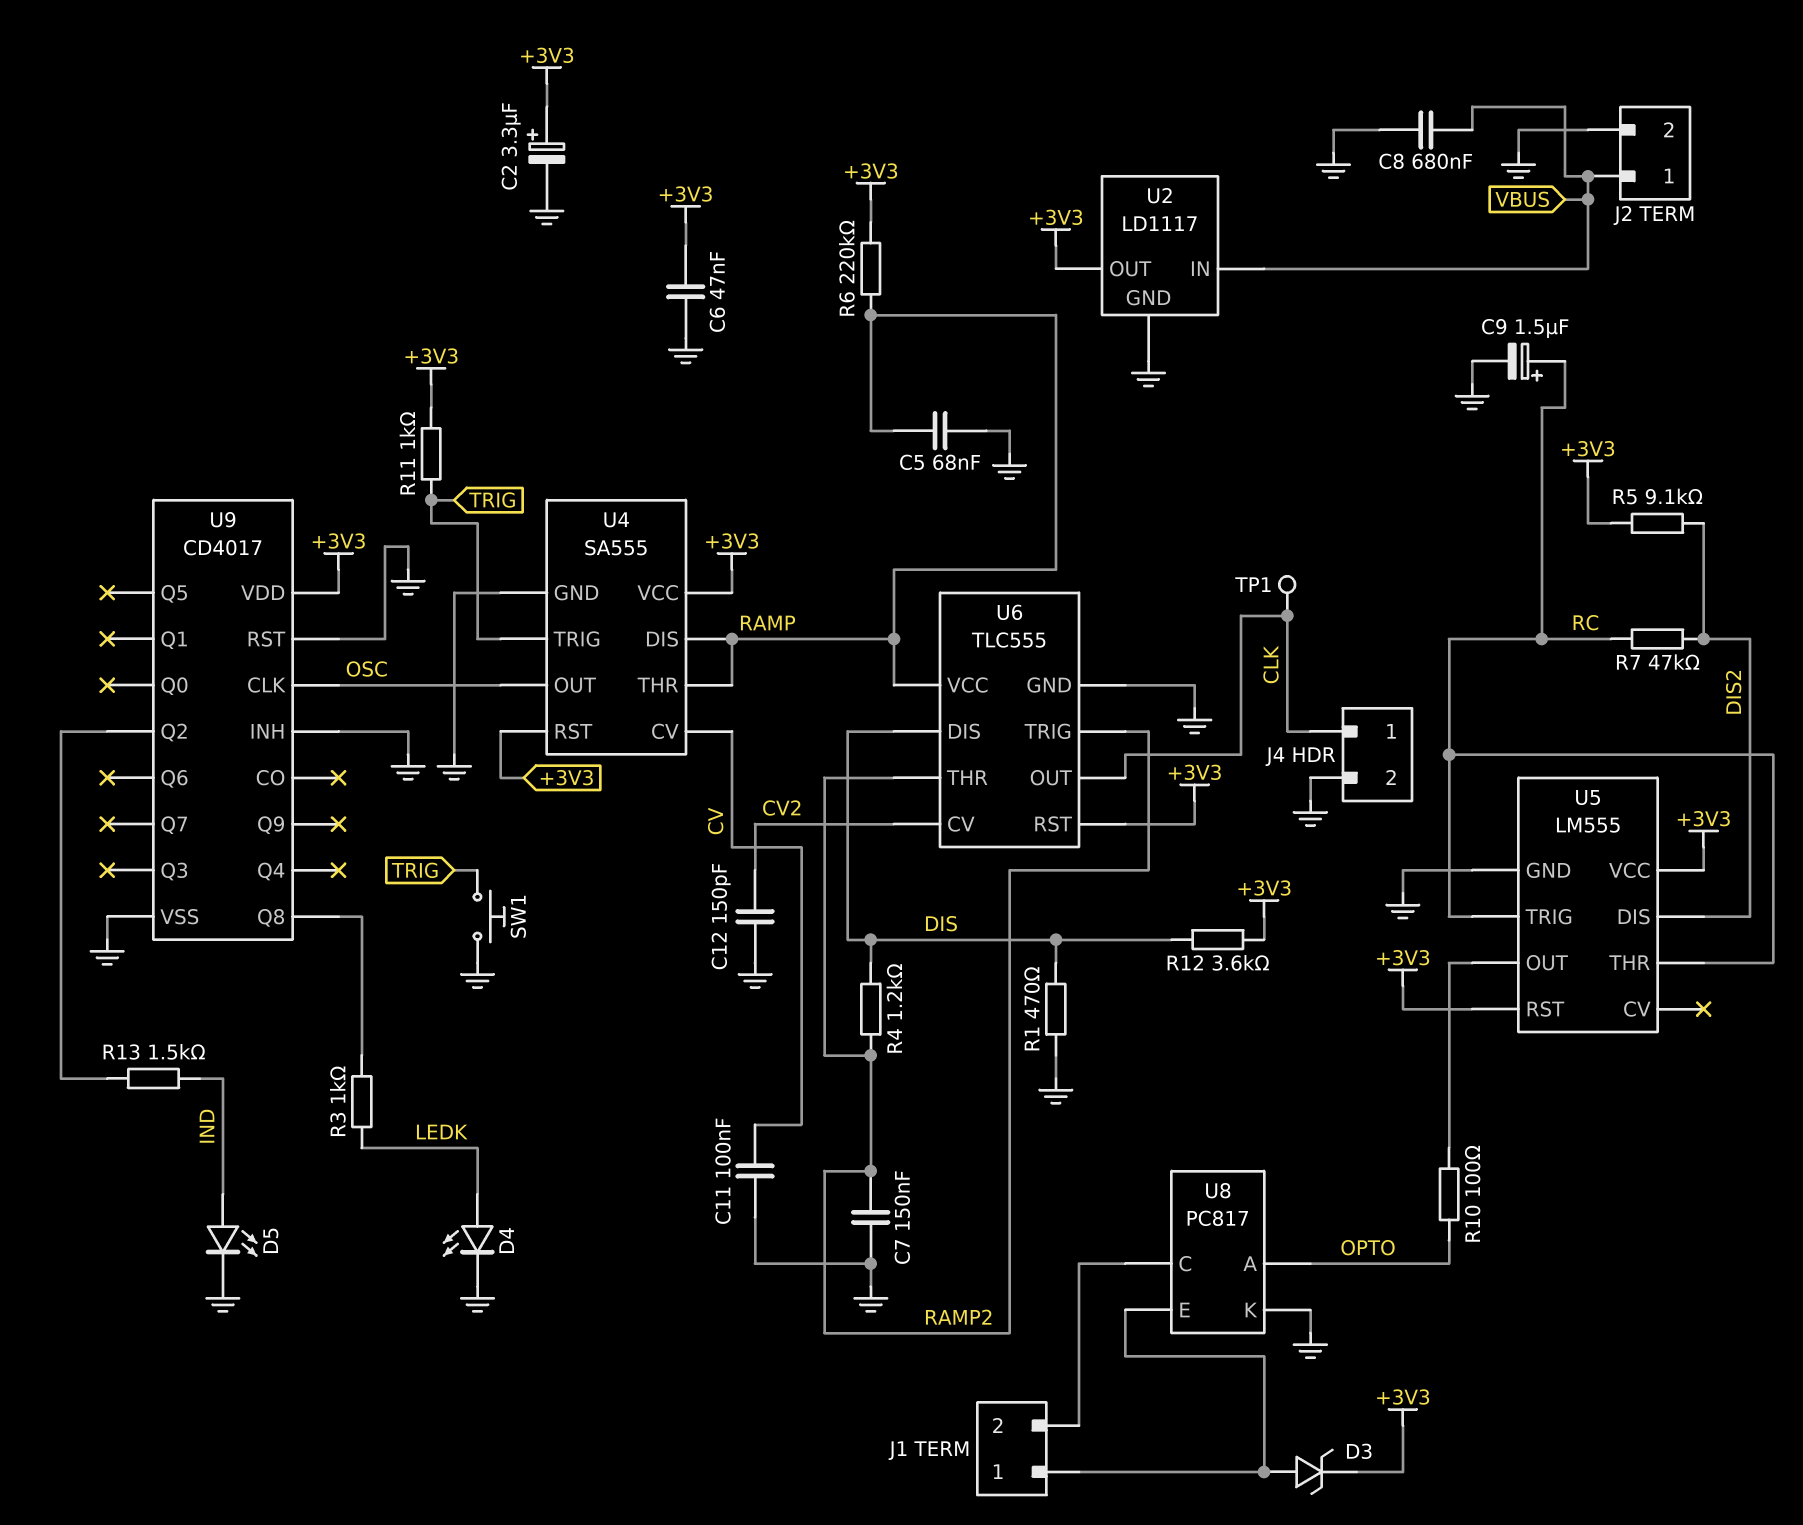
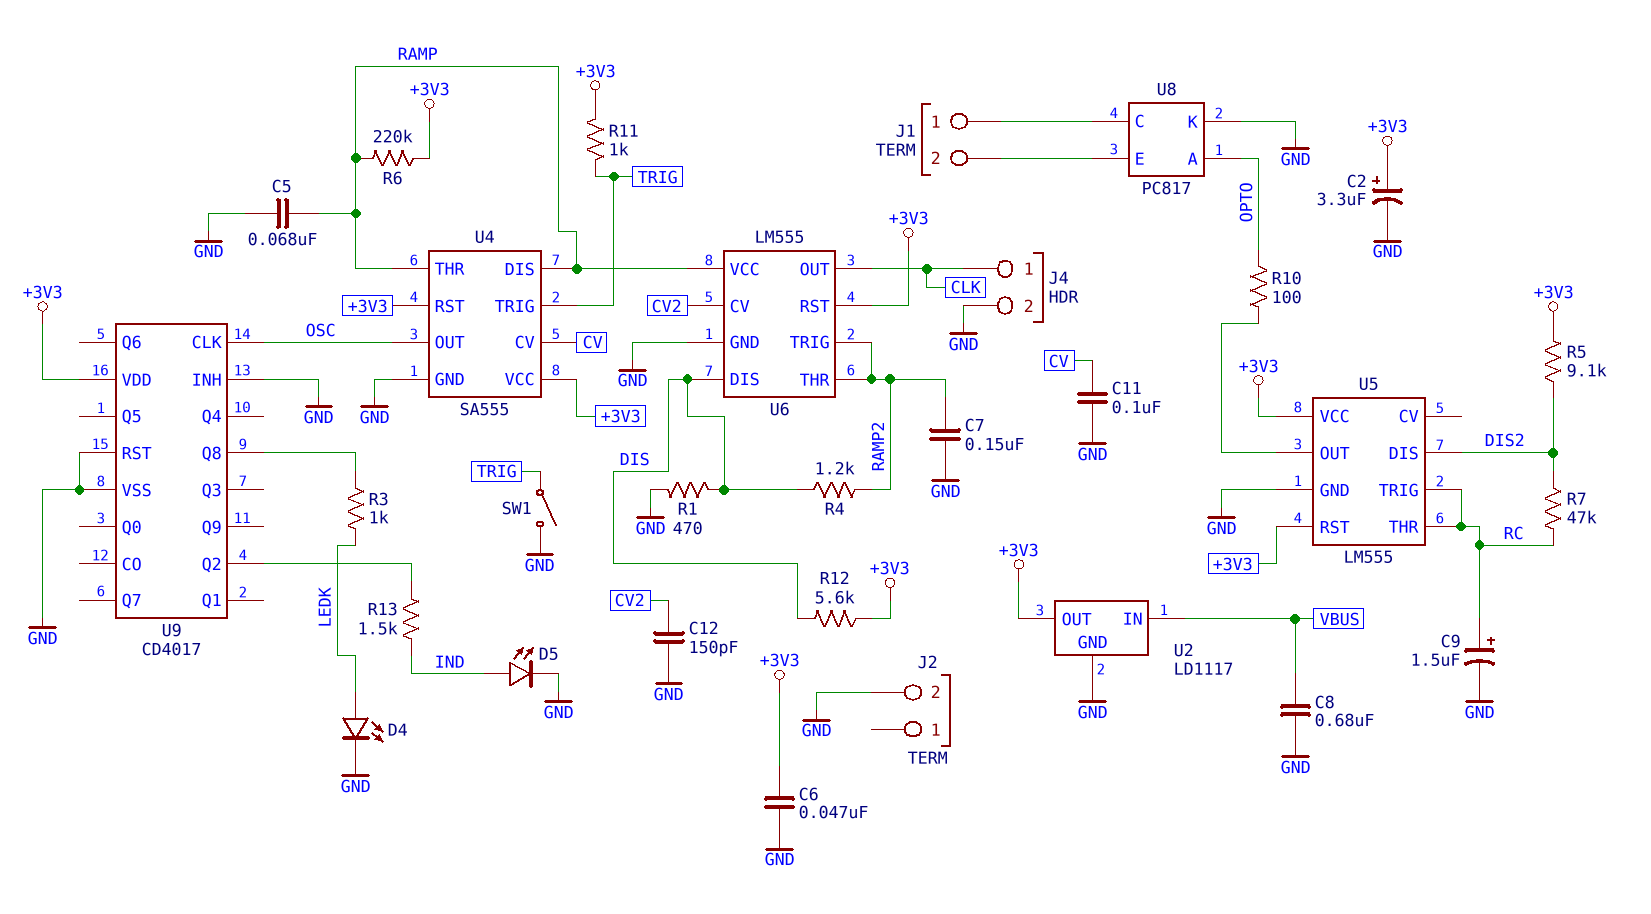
D3: zener (A J1/1, K +3V3) -> none
J2 pin 1: VBUS -> none
R12: 3.6k (+3V3, DIS) -> 5.6k (+3V3, DIS)
SW1: button (GND, TRIG) -> switch (GND, TRIG)
TP1: test point (CLK) -> none
U6: TLC555 -> LM555
U8 pin C: J1/2 -> J1/1
U8 pin E: J1/1 -> J1/2

